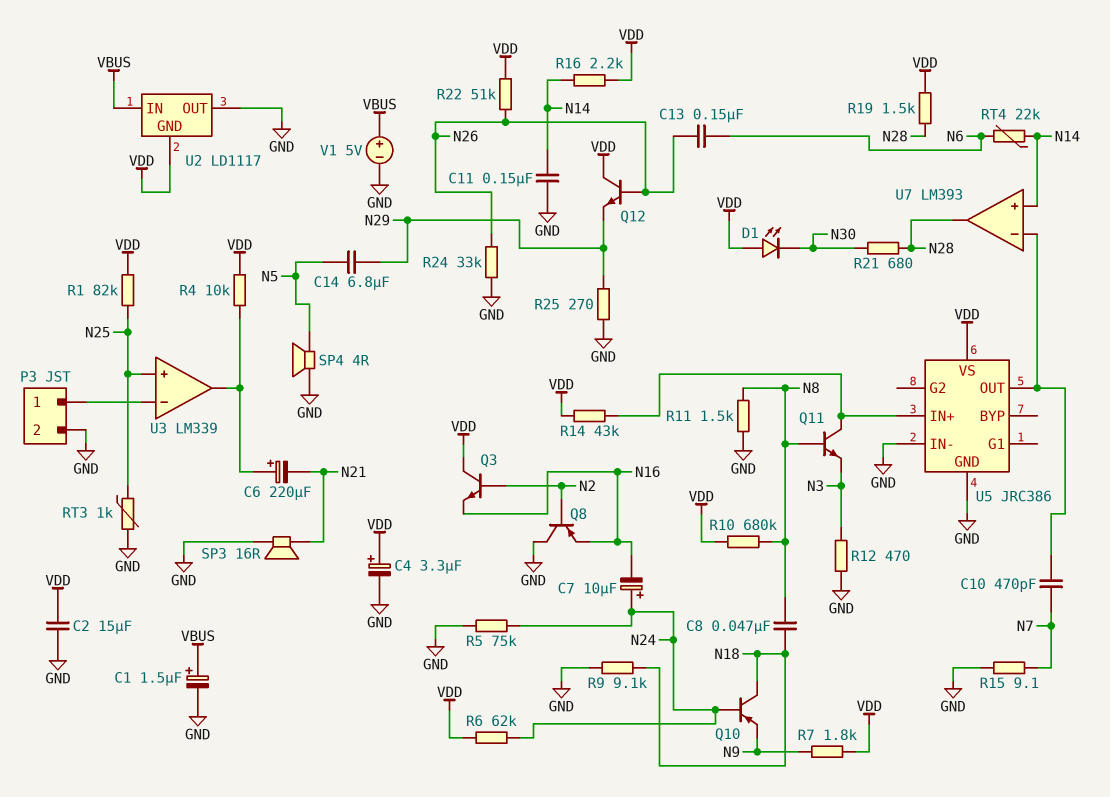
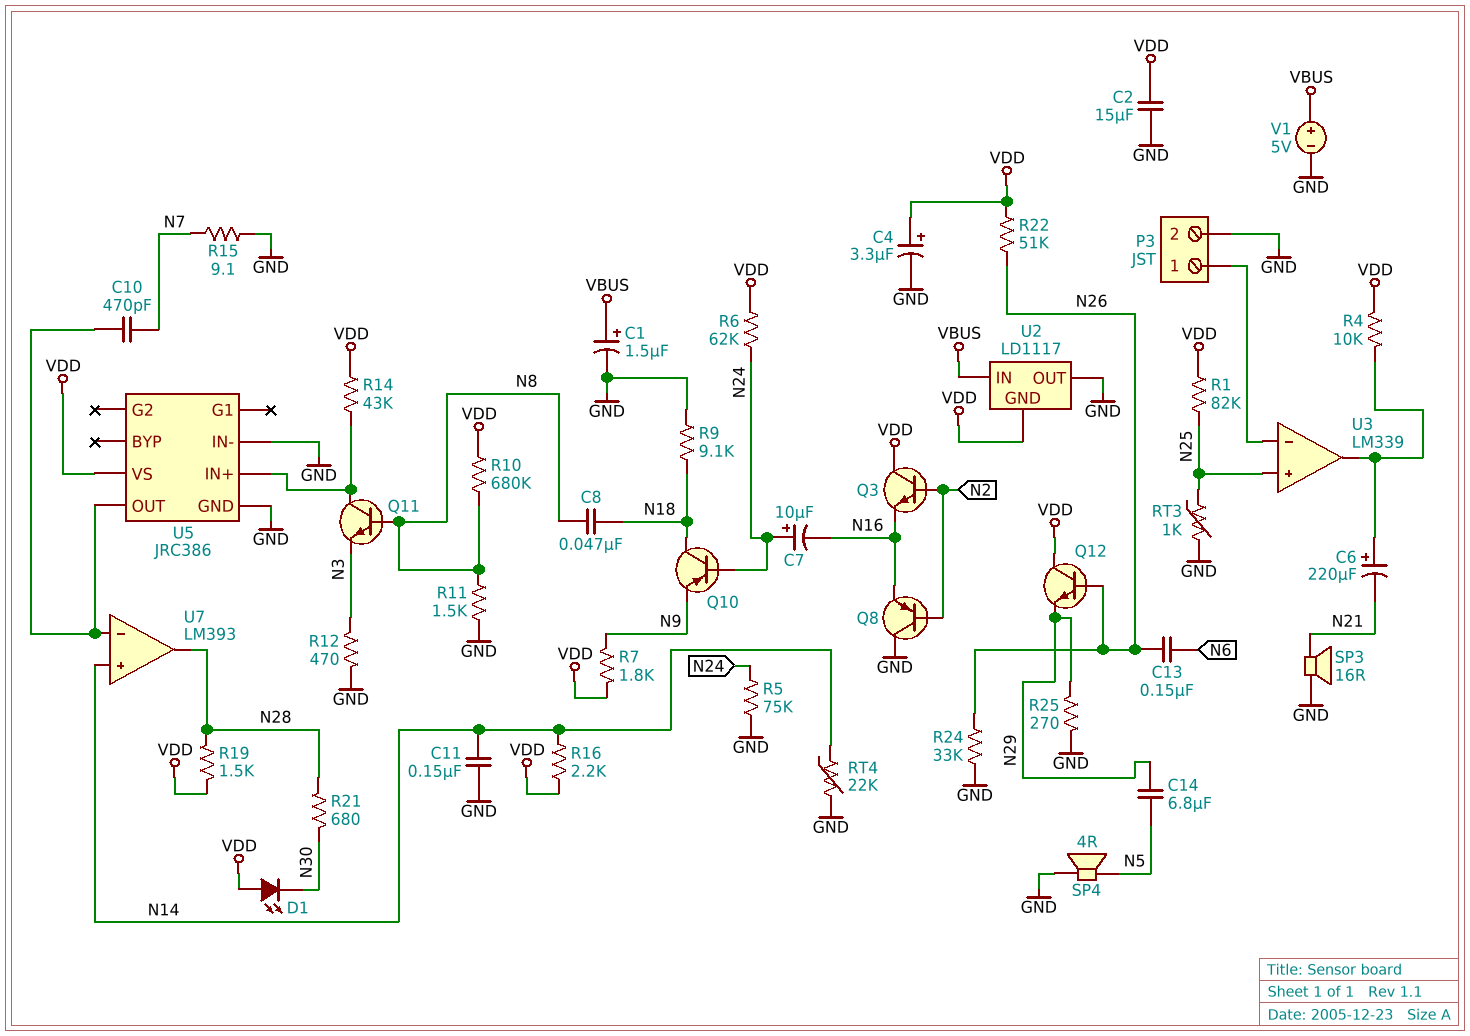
RT4: 22k (N6, N14) -> 22k (GND, N14)

